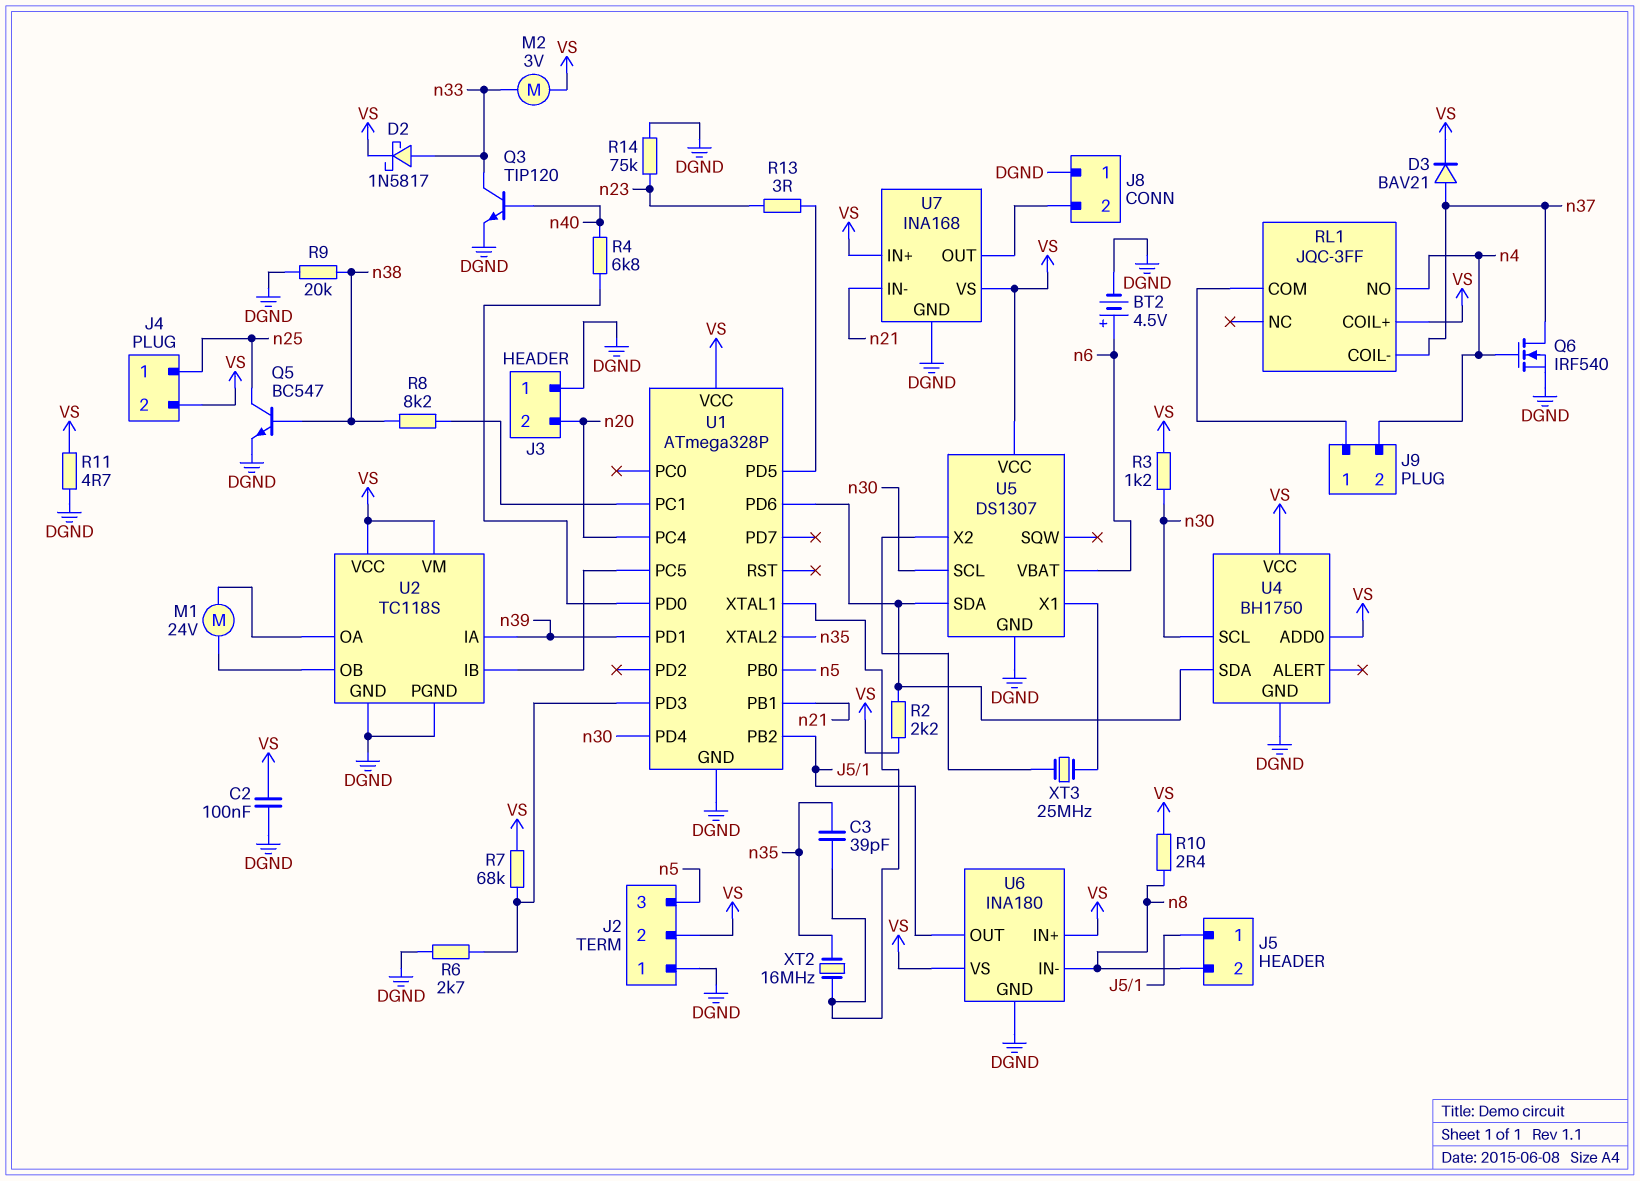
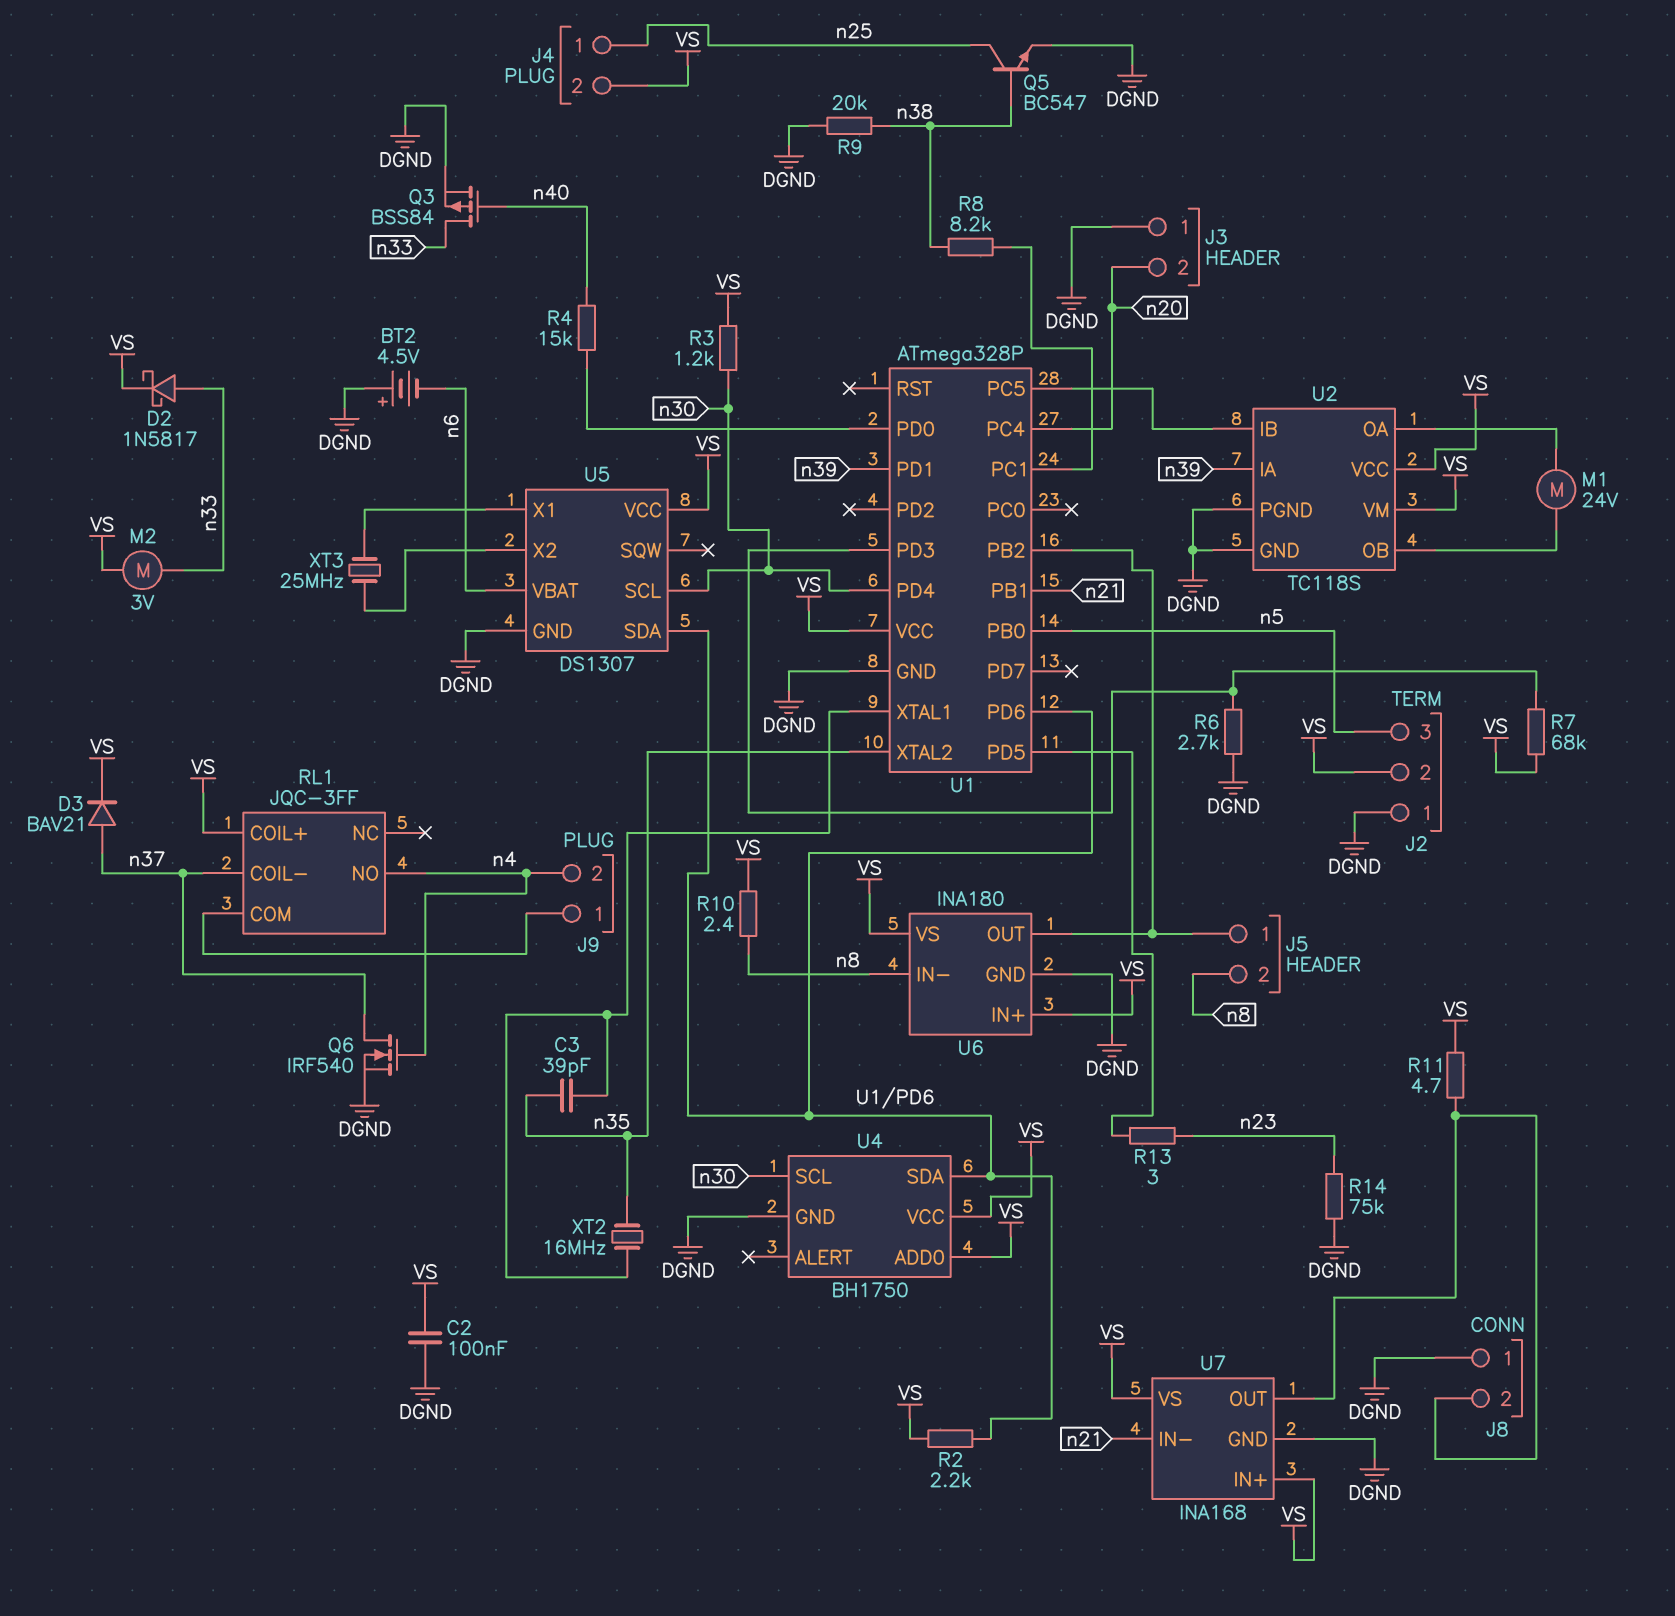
BT2: 4.5V (plus n6, minus DGND) -> 4.5V (plus DGND, minus n6)
Q3: NPN TIP120 (B n40, C n33, E DGND) -> PMOS BSS84 (G n40, D n33, S DGND)
R4: 6.8k (U1/PD0, n40) -> 15k (U1/PD0, n40)
R11: 4.7 (DGND, VS) -> 4.7 (J8/2, VS)

